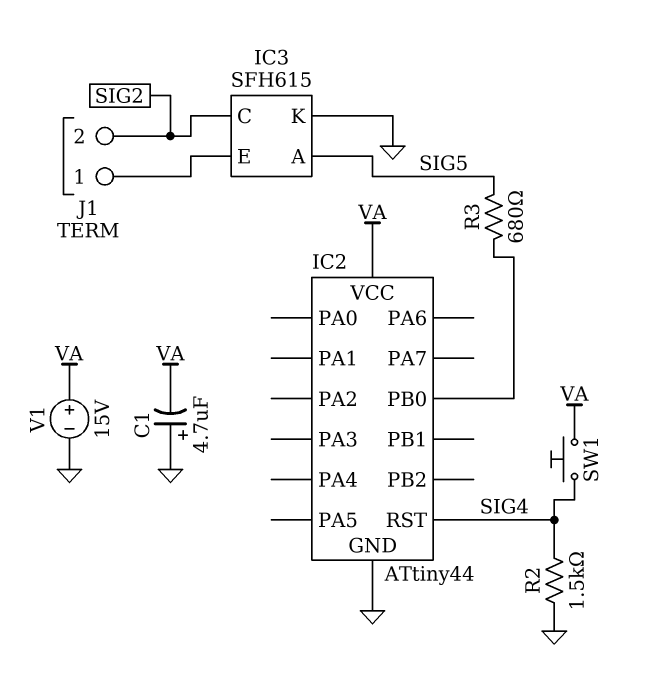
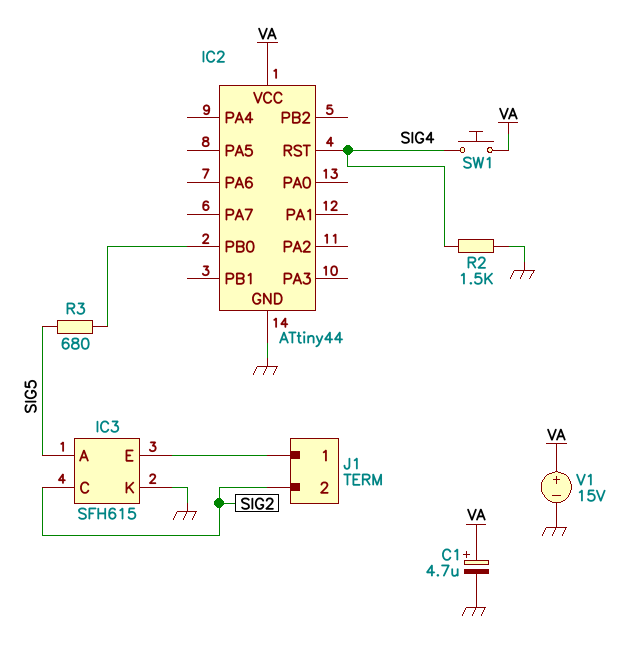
C1: 4.7uF (plus GND, minus VA) -> 4.7uF (plus VA, minus GND)

